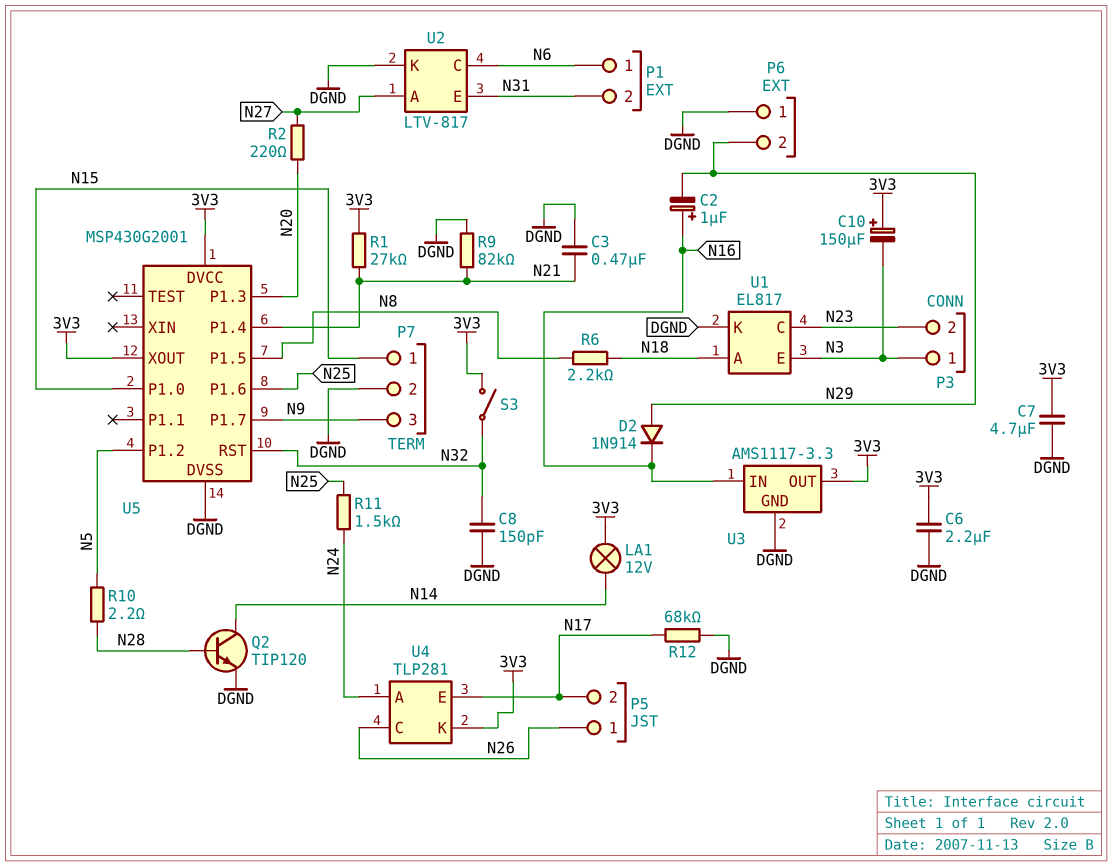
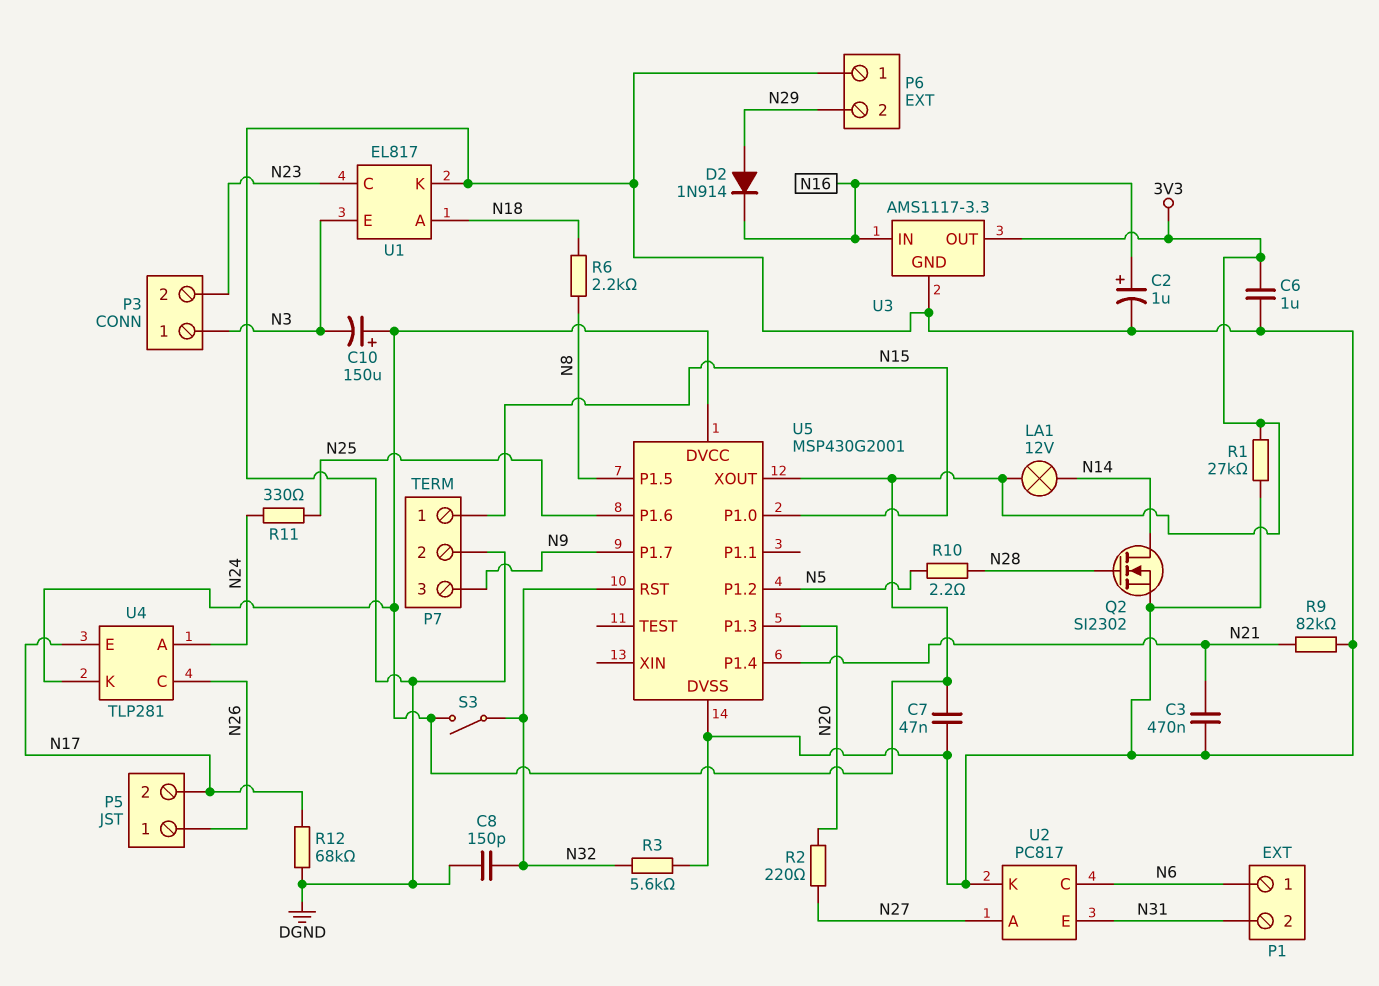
C2: 1uF (plus N16, minus N29) -> 1uF (plus N16, minus DGND)
C6: 2.2uF (3V3, DGND) -> 1uF (3V3, DGND)
C7: 4.7uF (3V3, DGND) -> 47nF (3V3, DGND)
Q2: NPN TIP120 (B N28, C N14, E DGND) -> NMOS SI2302 (G N28, D N14, S DGND)
R1: 27k (3V3, N21) -> 27k (3V3, DGND)
R3: none -> 5.6k (DGND, N32)
R11: 1.5k (N24, N25) -> 330 (N24, N25)
U2: LTV-817 -> PC817

